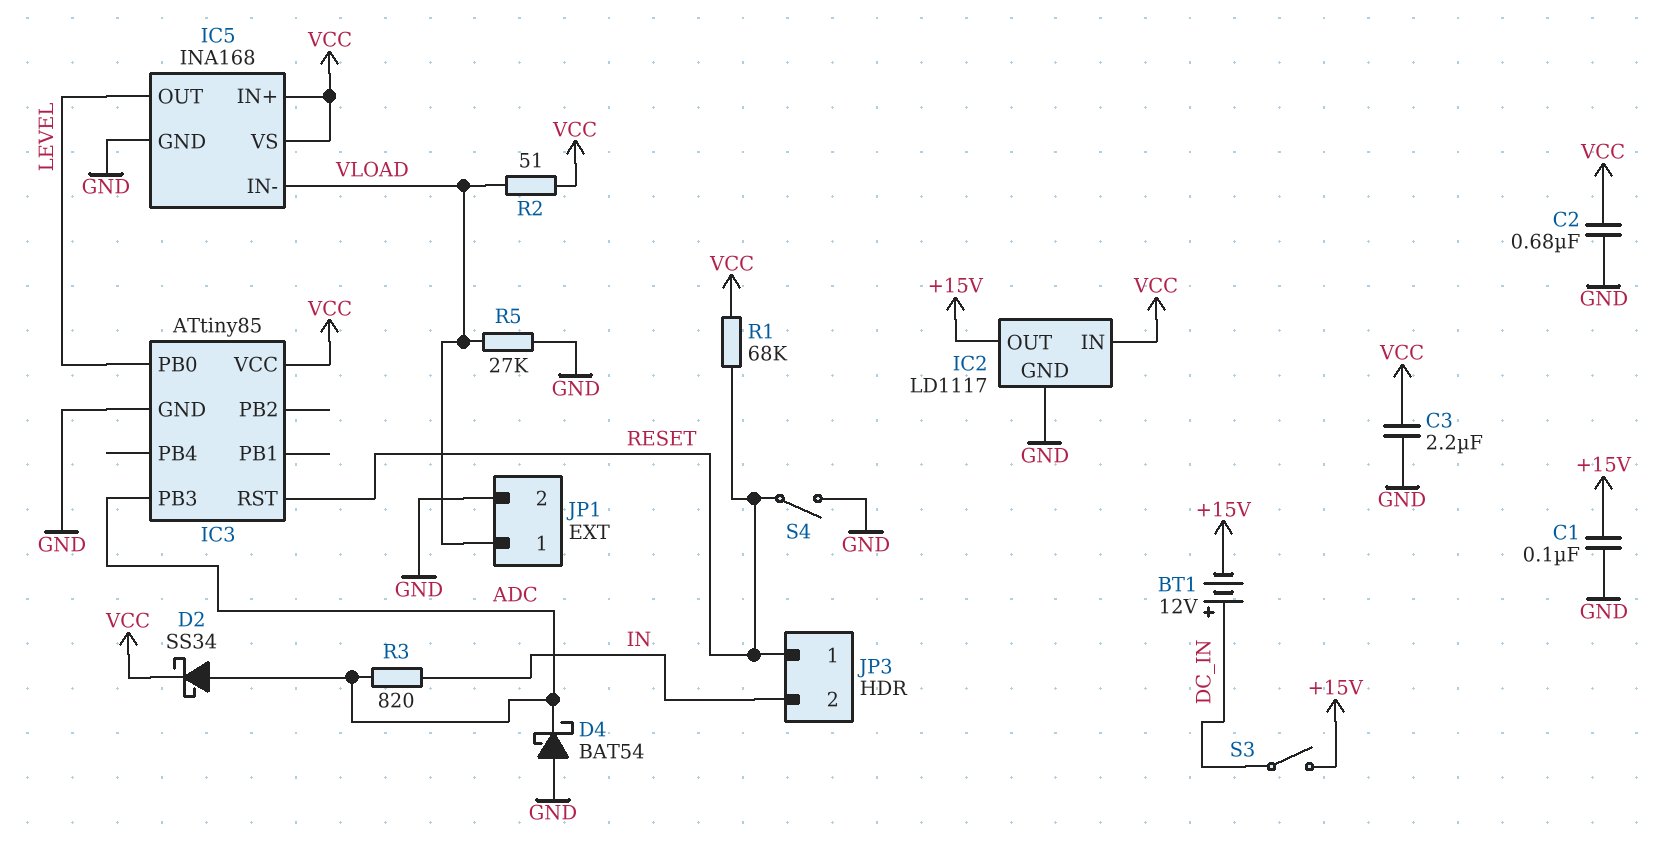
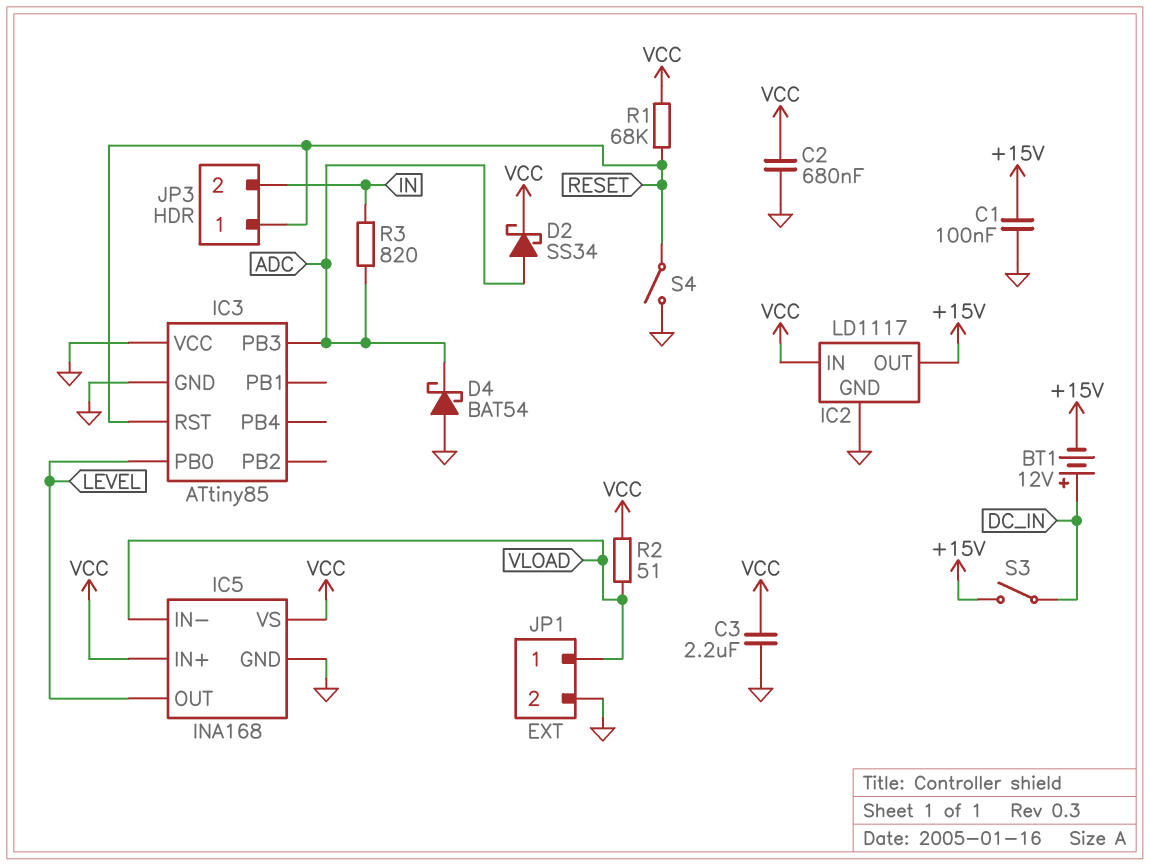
IC3 pin VCC: VCC -> GND
R5: 27k (GND, VLOAD) -> none

